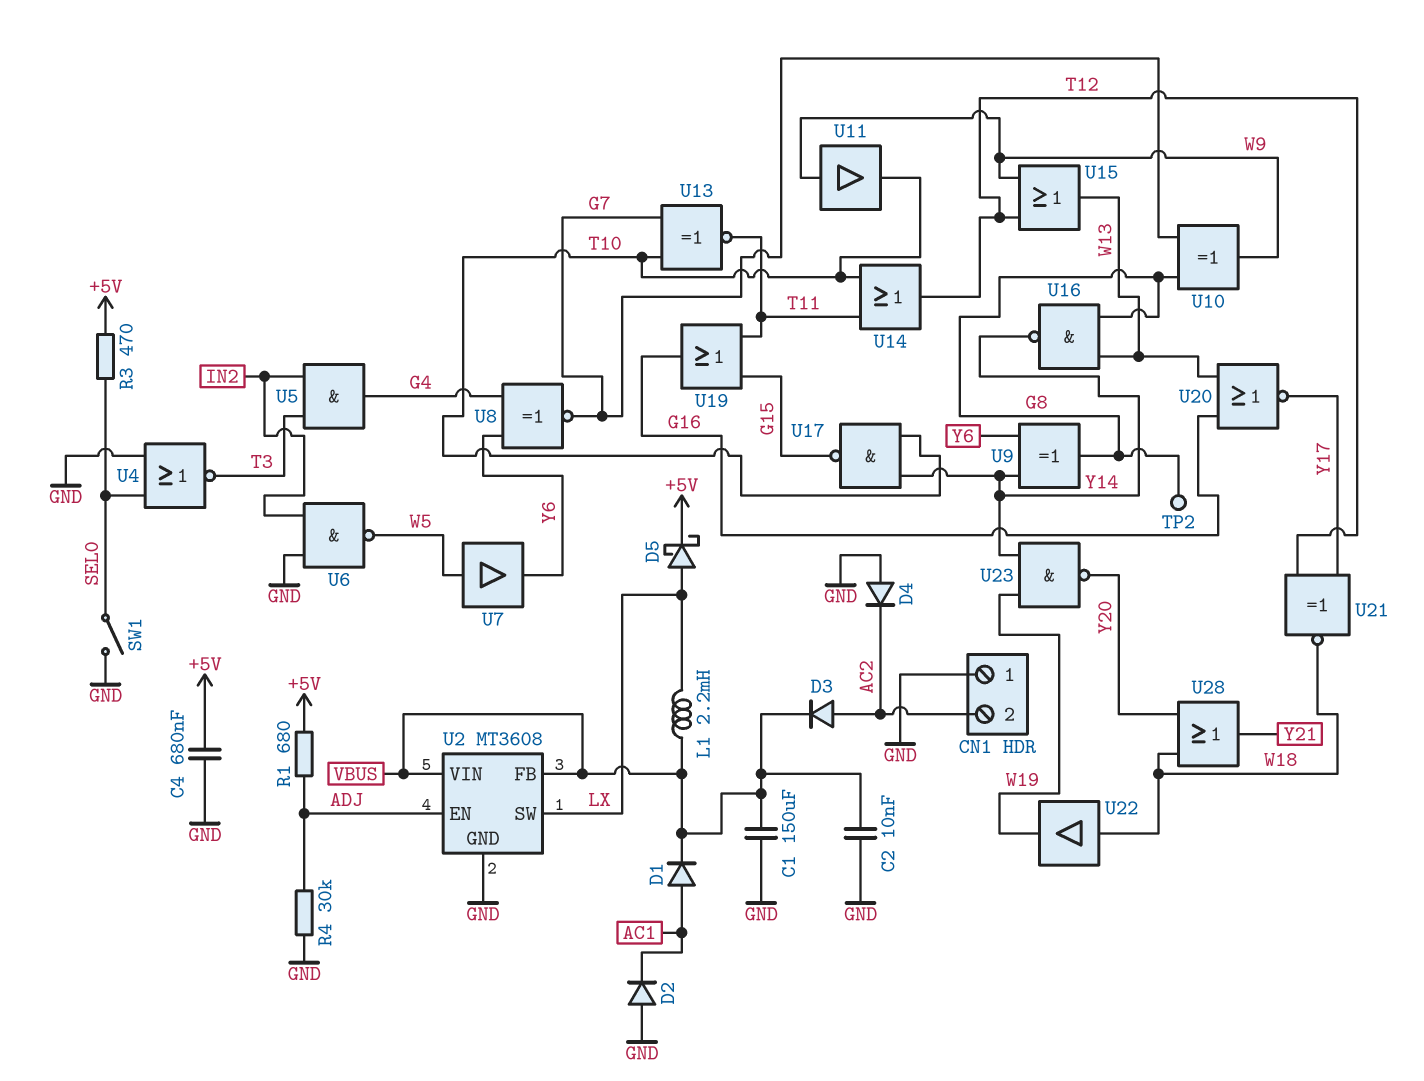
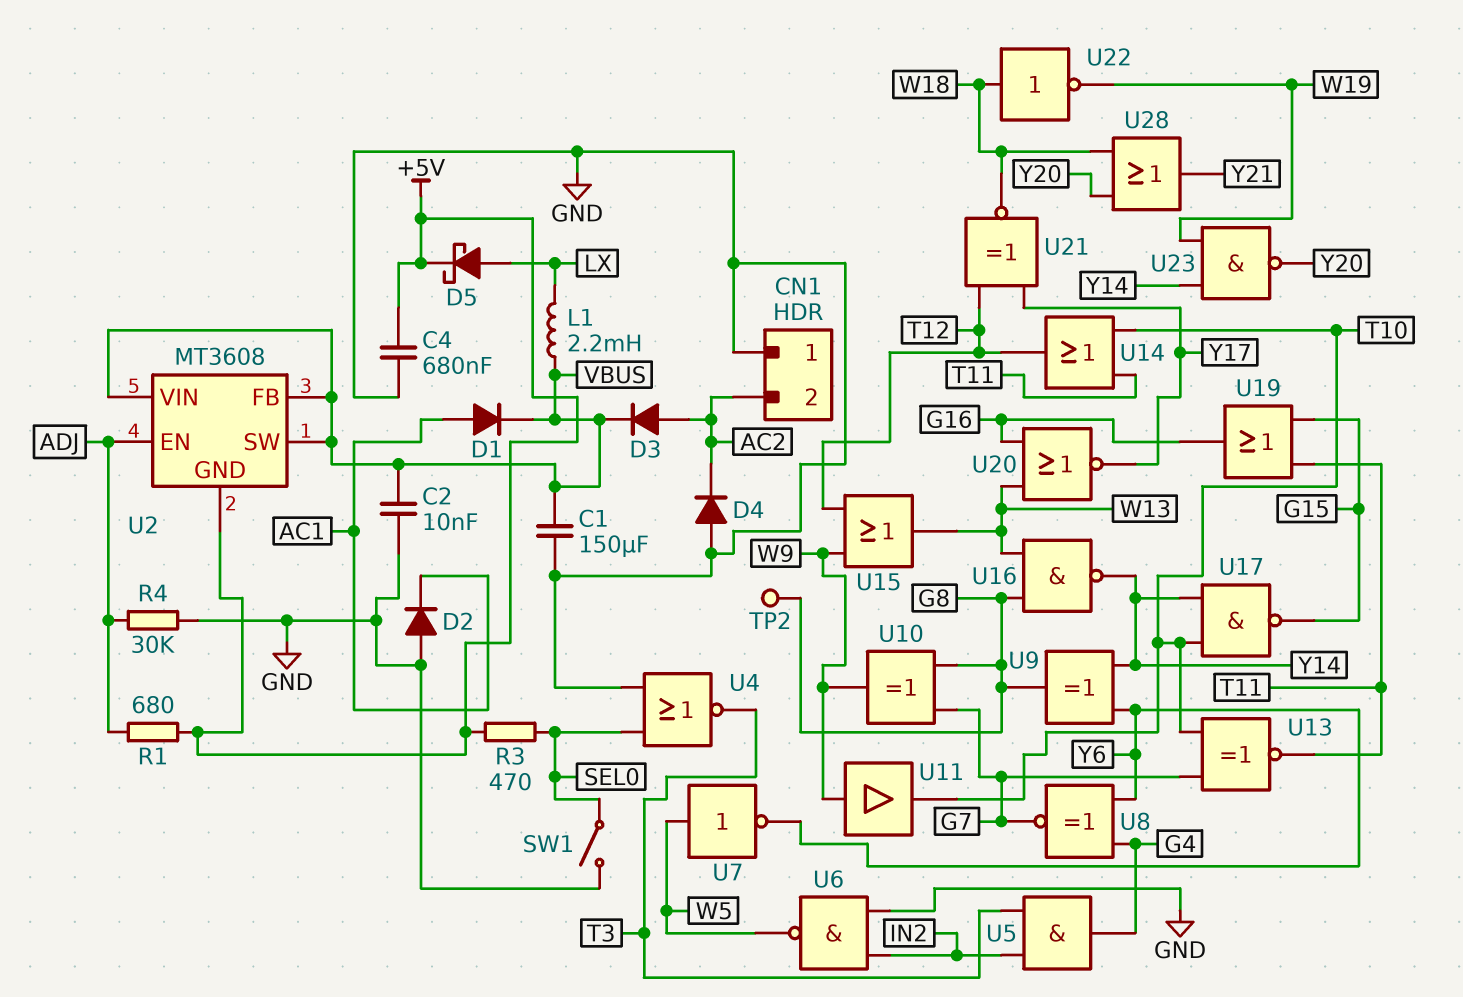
U2 pin GND: GND -> +5V
U2 pin SW: LX -> VBUS
U7: buffer (in W5, out Y6) -> NOT (in W5, out Y6)
U22: buffer (in W18, out W19) -> NOT (in W18, out W19)

